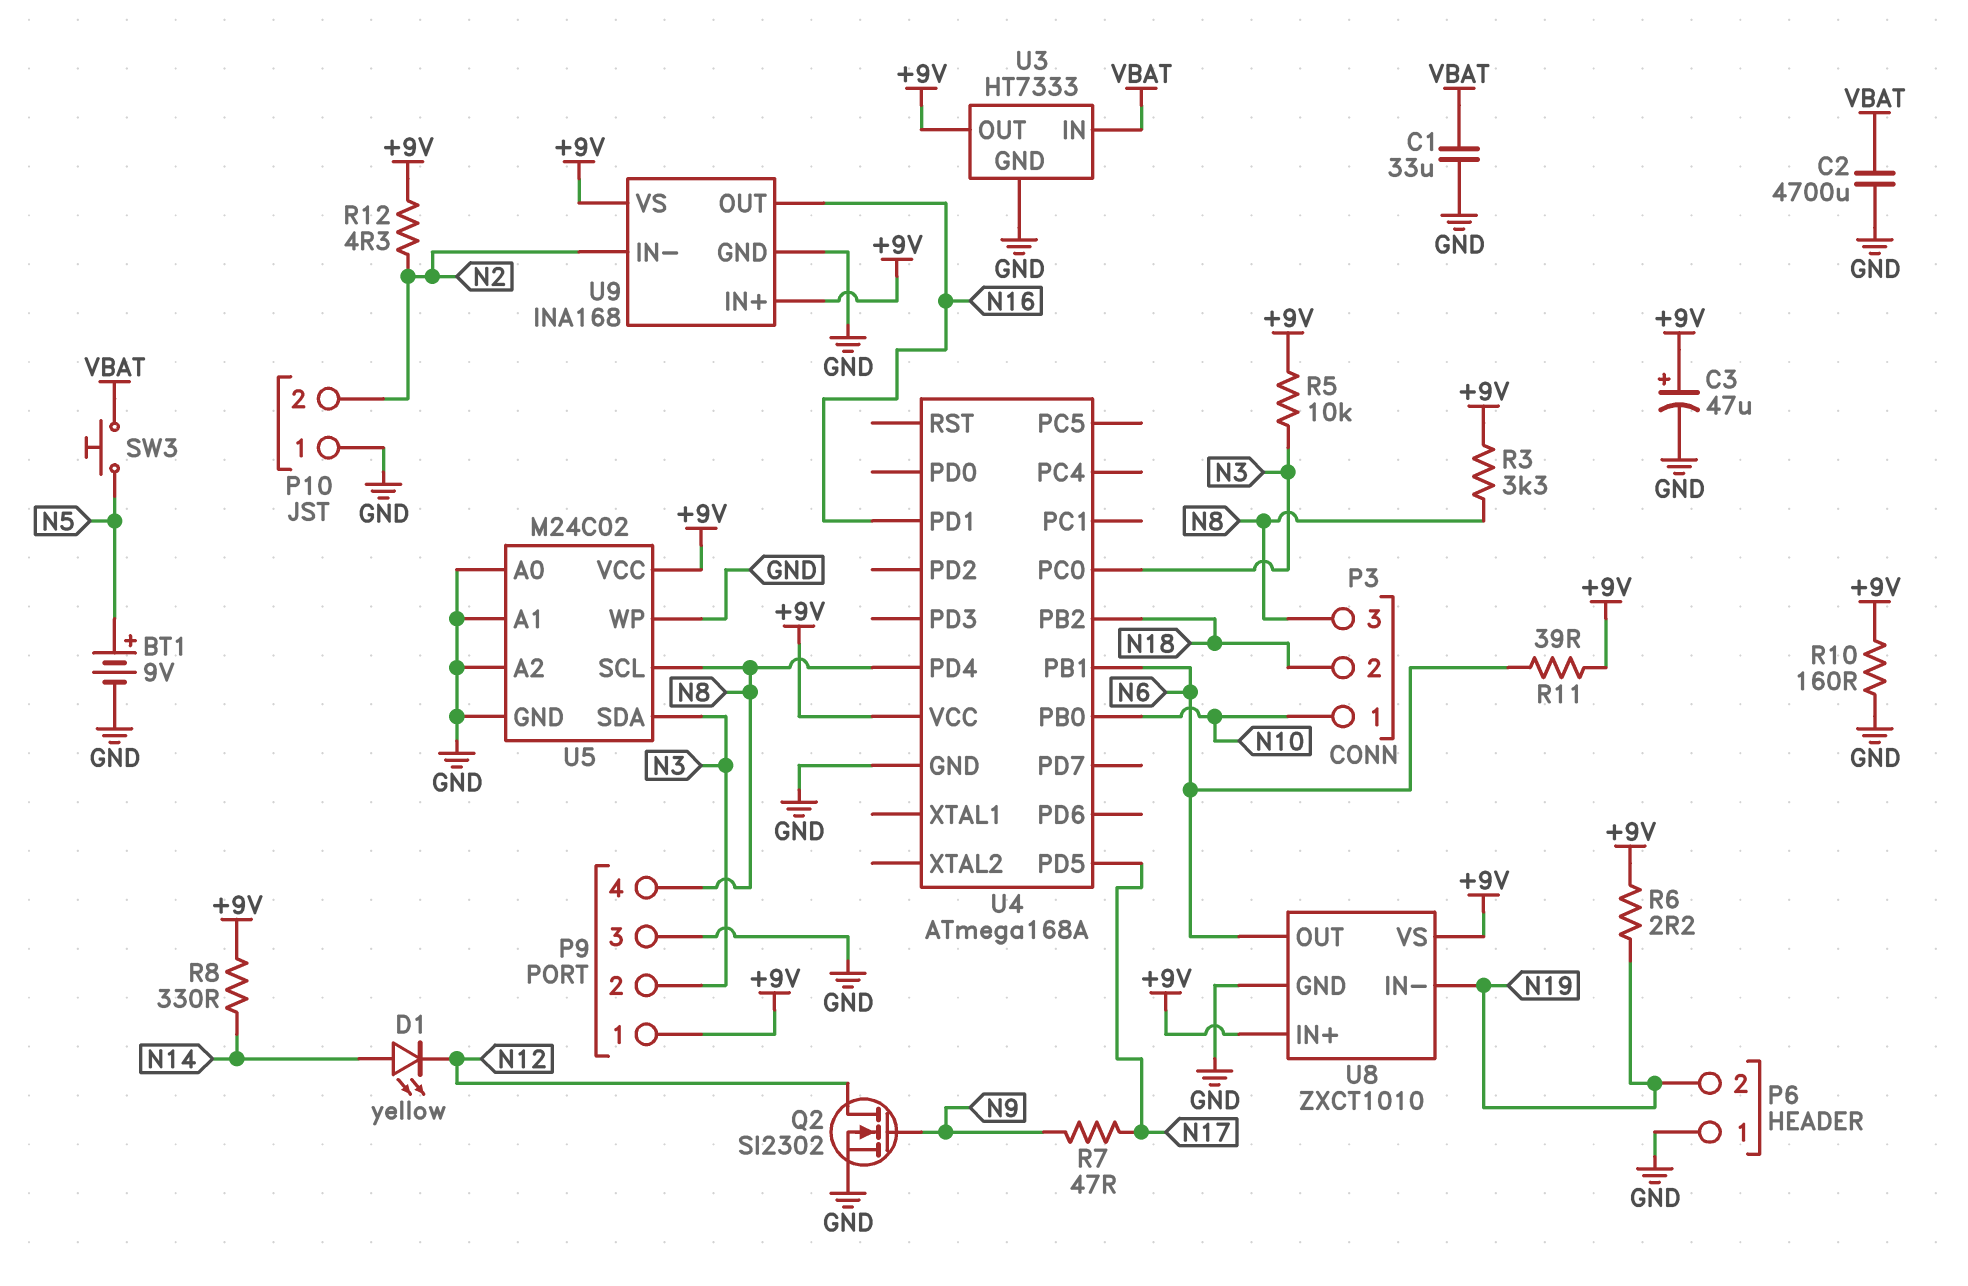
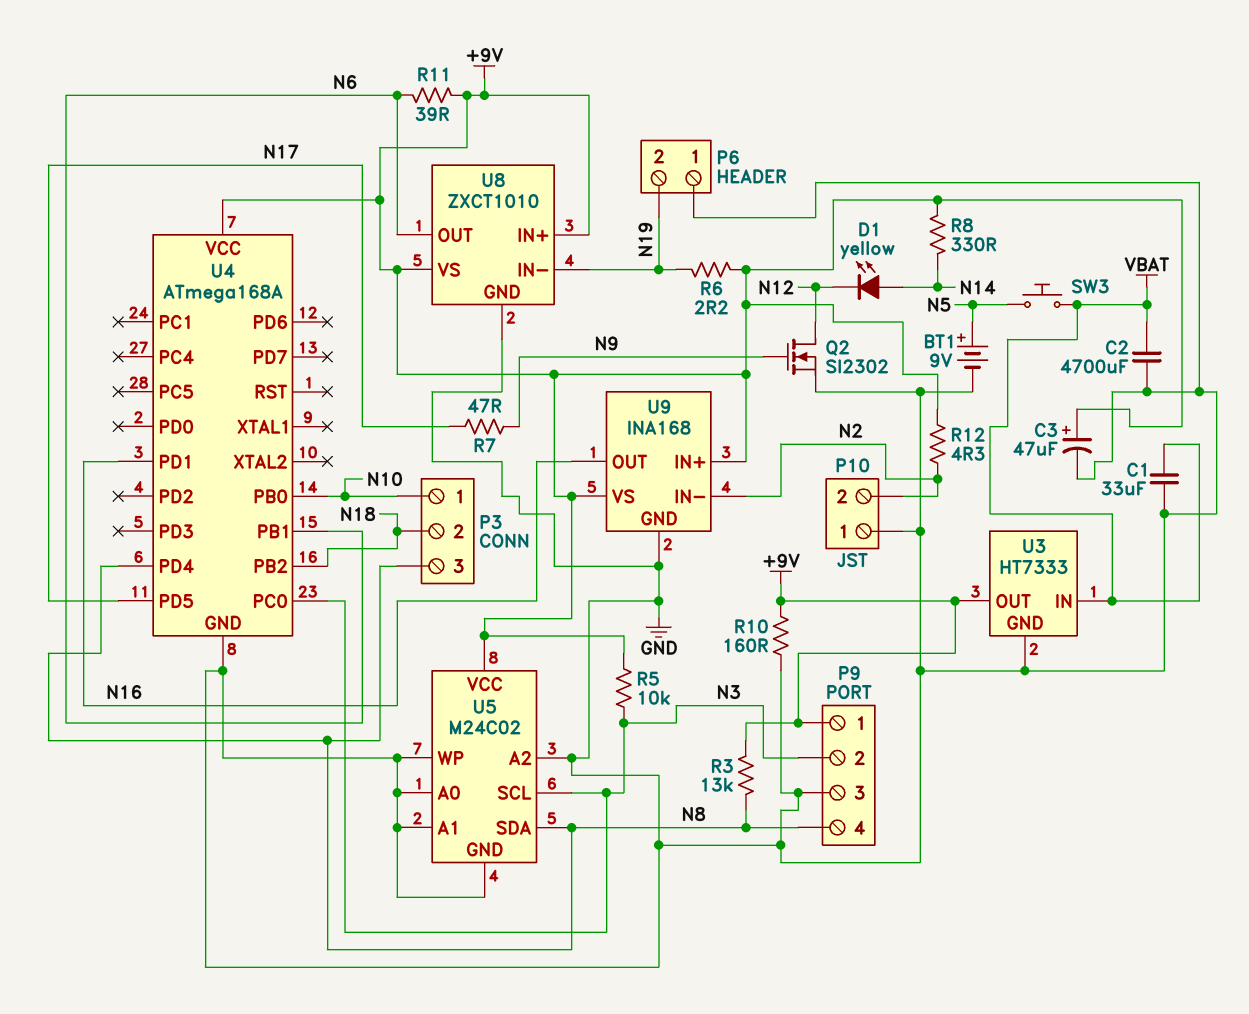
R3: 3.3k (+9V, N8) -> 13k (+9V, N8)
U5 pin SCL: N8 -> N3
U5 pin SDA: N3 -> N8

